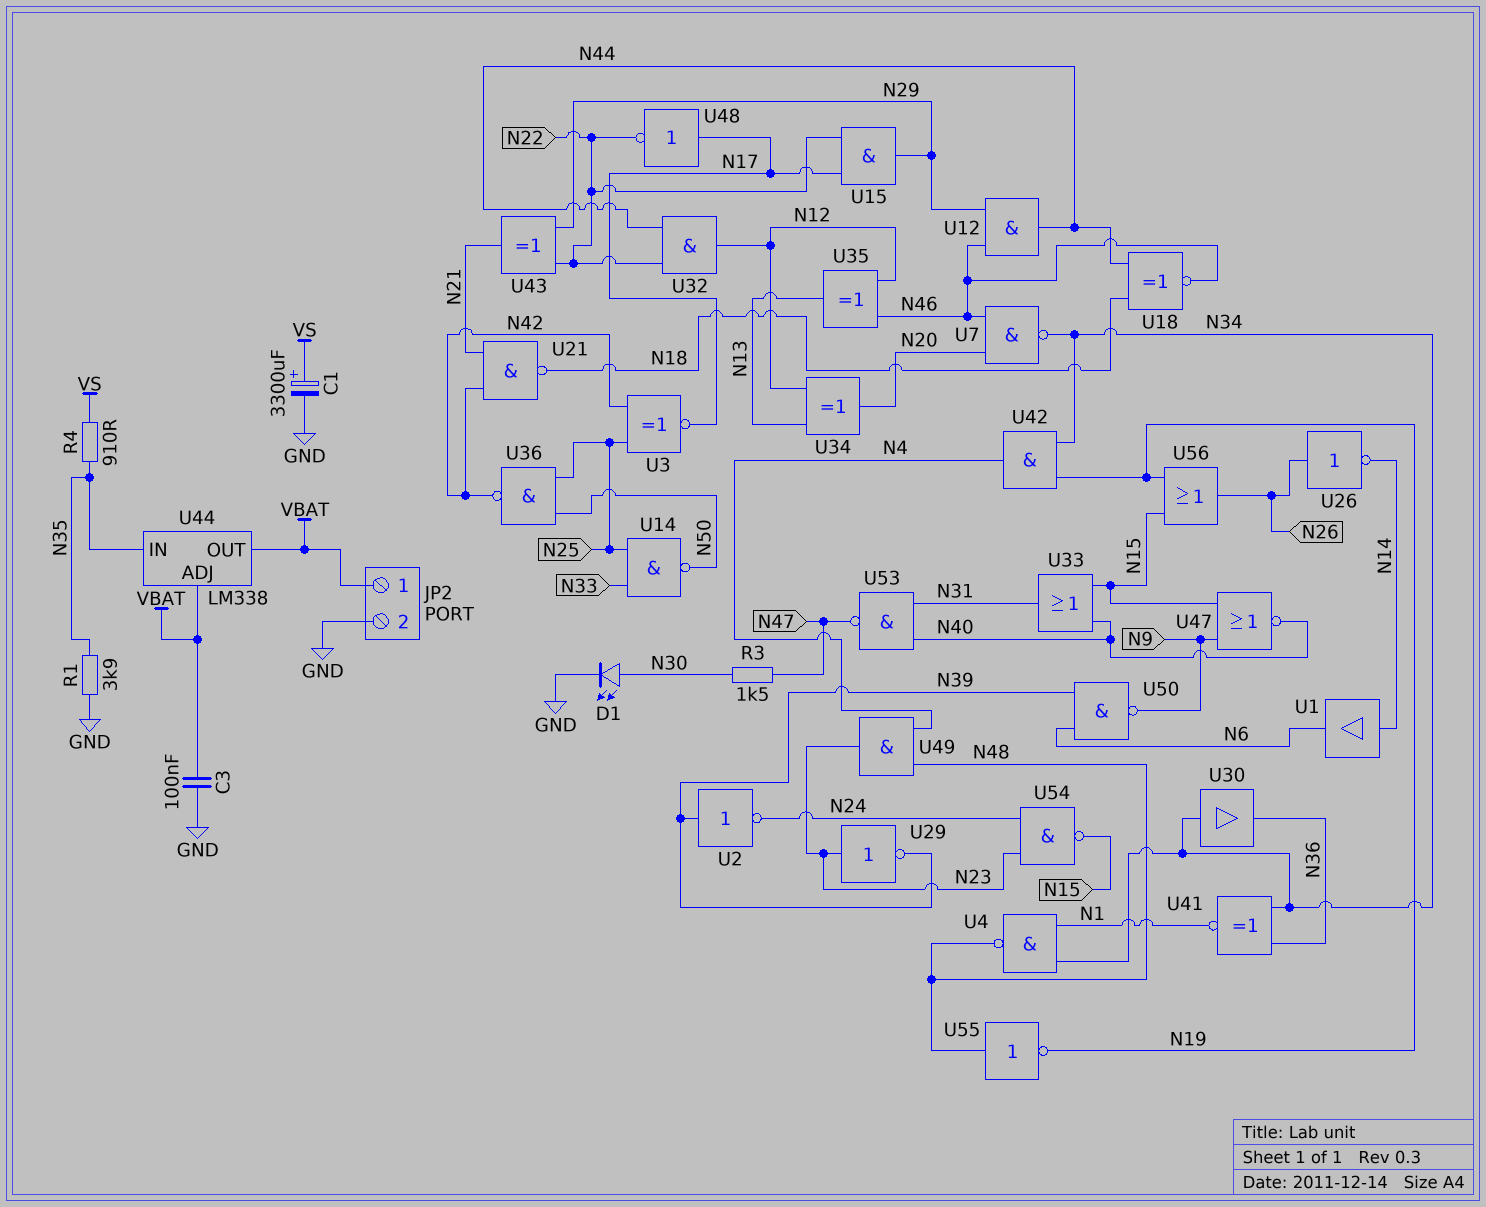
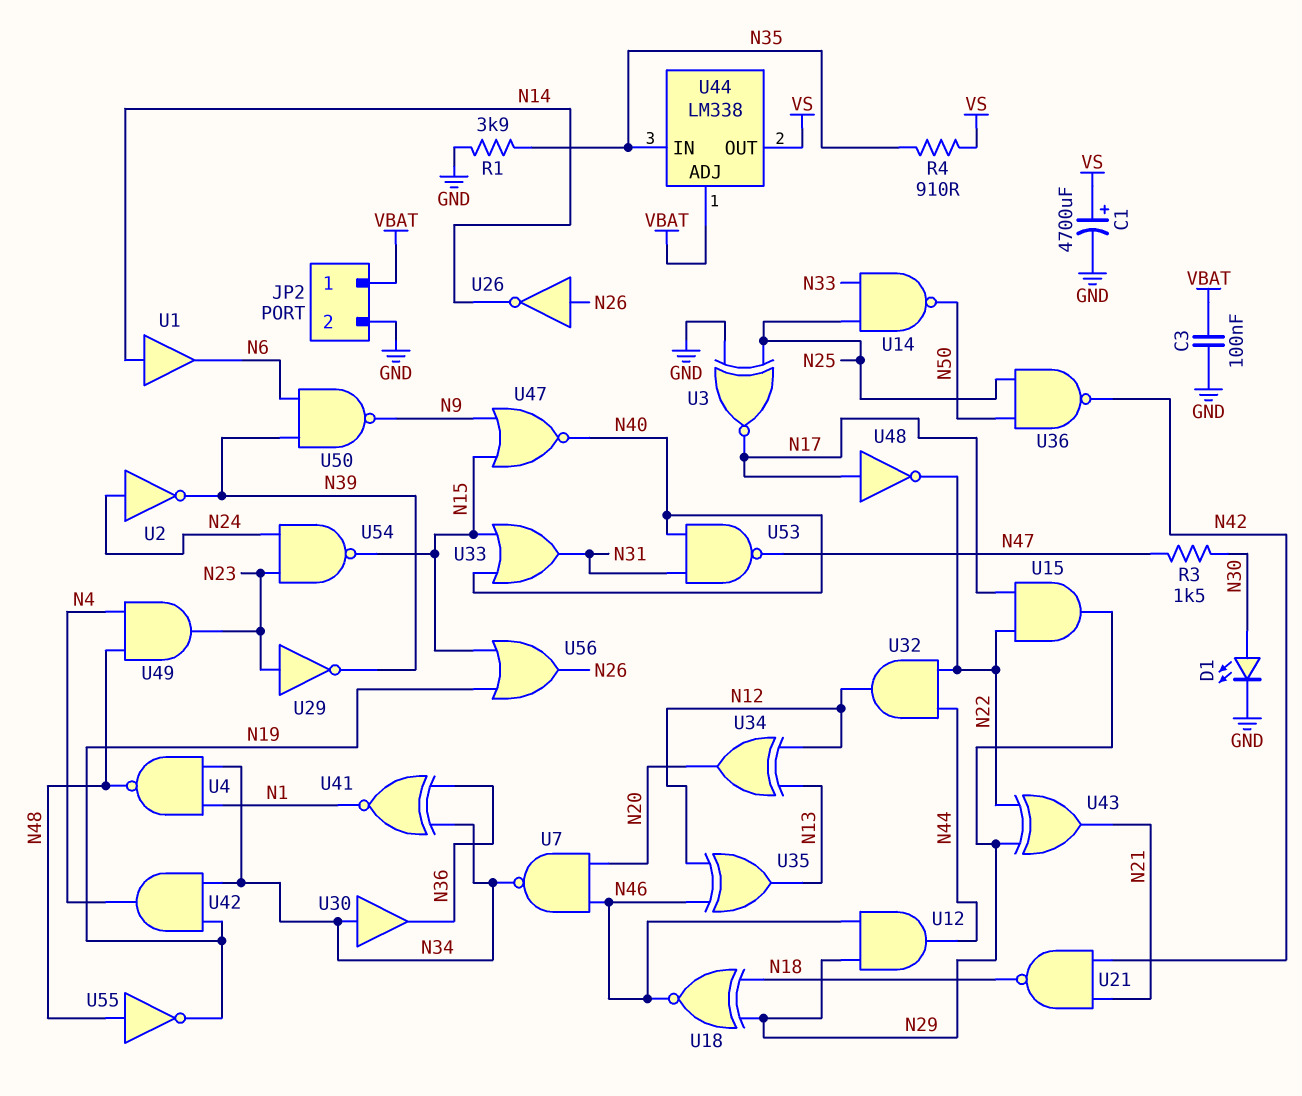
C1: 3300uF (plus VS, minus GND) -> 4700uF (plus VS, minus GND)
U2: NOT (in N39, out N24) -> NOT (in N24, out N39)
U3: XNOR (in N25, in N42, out N17) -> XNOR (in GND, in N25, out N17)
U18: XNOR (in N18, in N44, out N46) -> XNOR (in N18, in N29, out N46)
U44 pin OUT: VBAT -> VS

